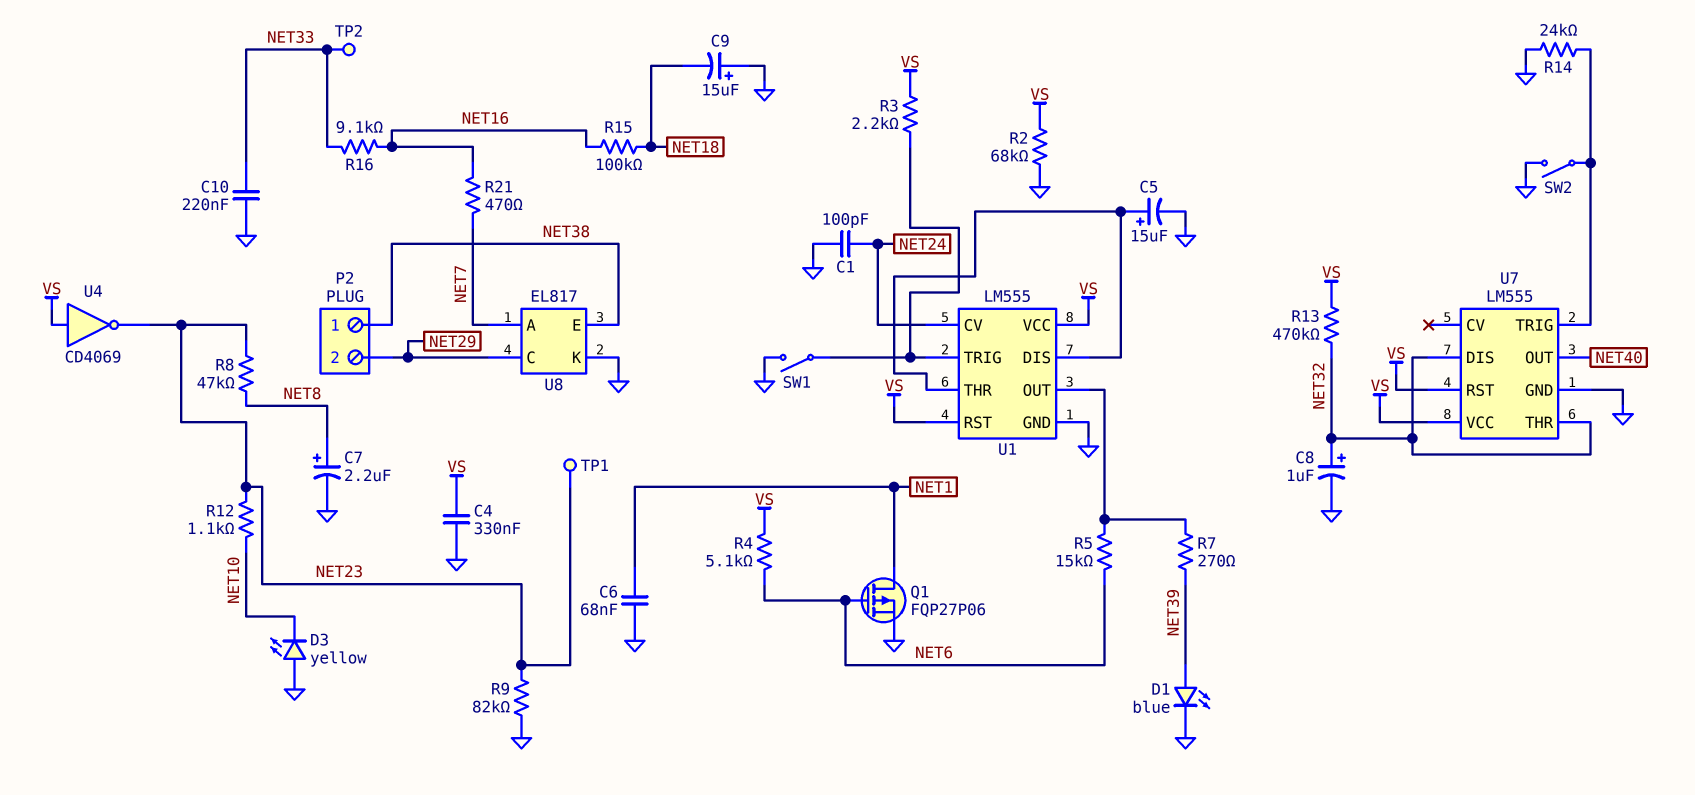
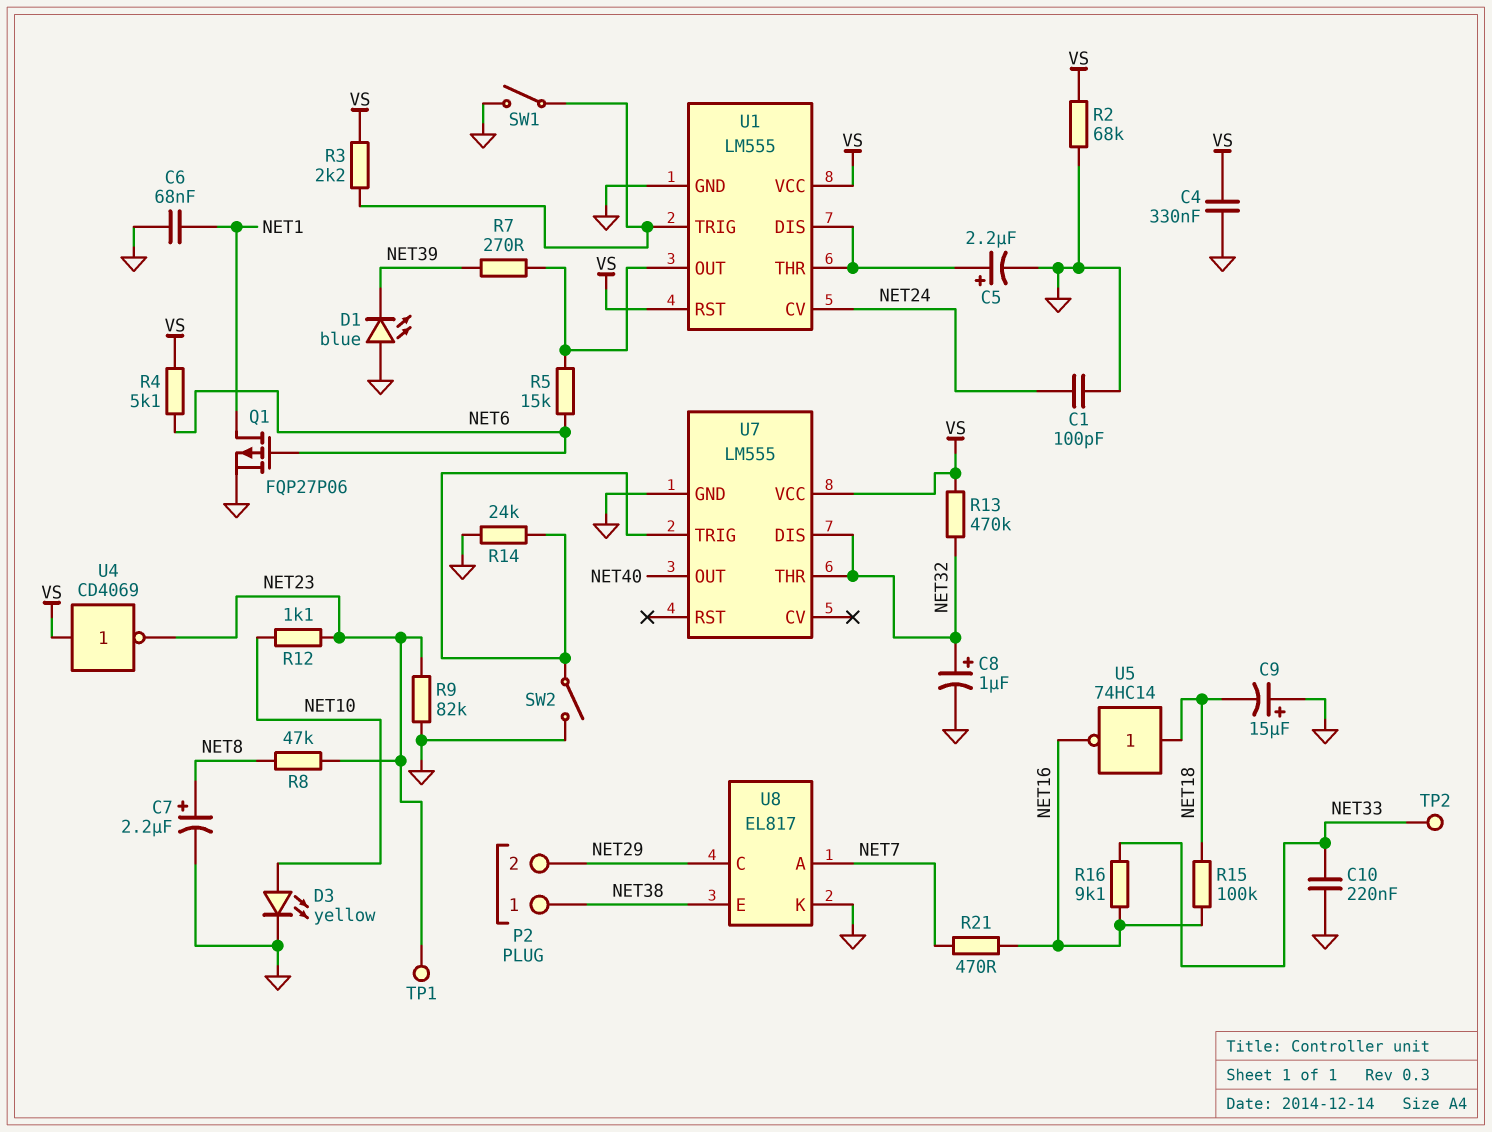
C5: 15uF (plus U1/DIS, minus GND) -> 2.2uF (plus U1/DIS, minus GND)
D1: LED blue (A NET39, K GND) -> LED blue (A GND, K NET39)
D3: LED yellow (A GND, K NET10) -> LED yellow (A NET10, K GND)
U5: none -> NOT 74HC14 (in NET18, out NET16)
U7 pin RST: VS -> none

